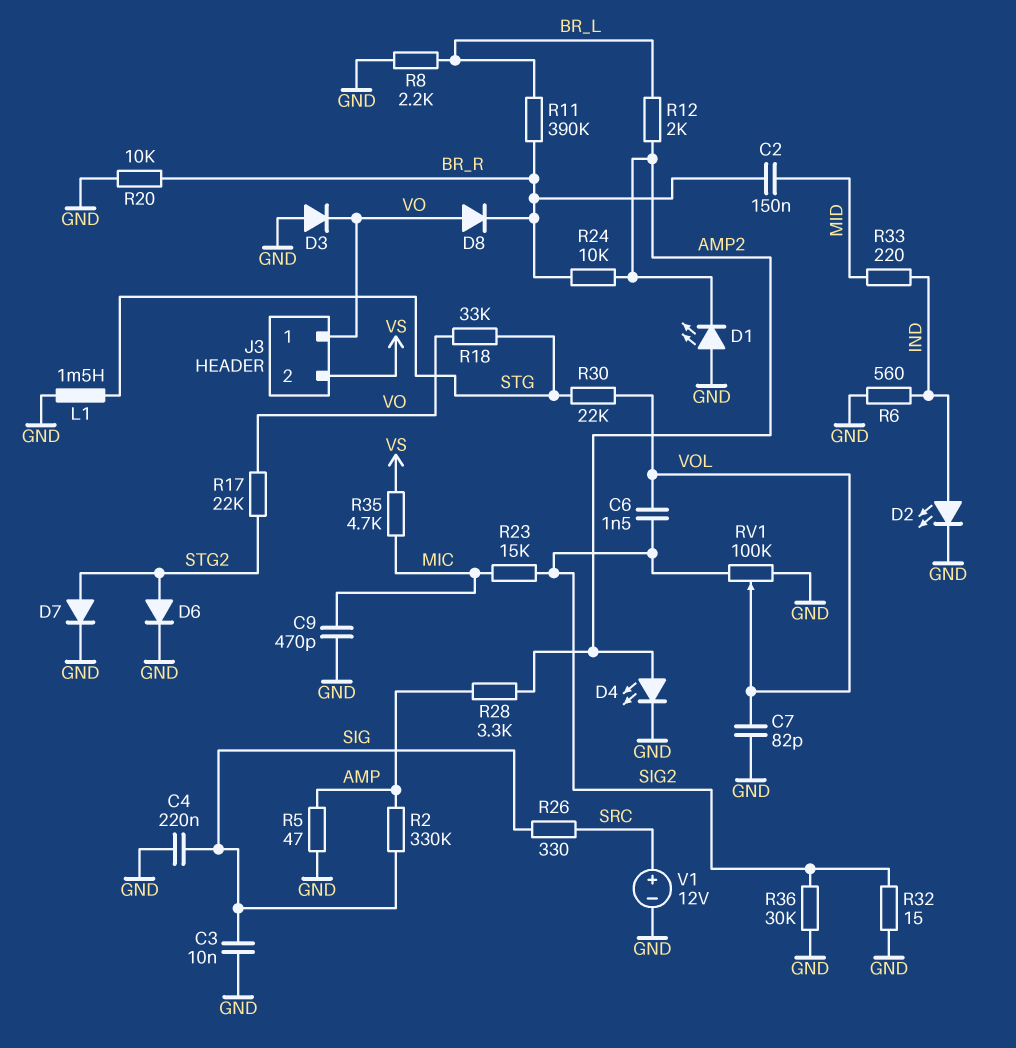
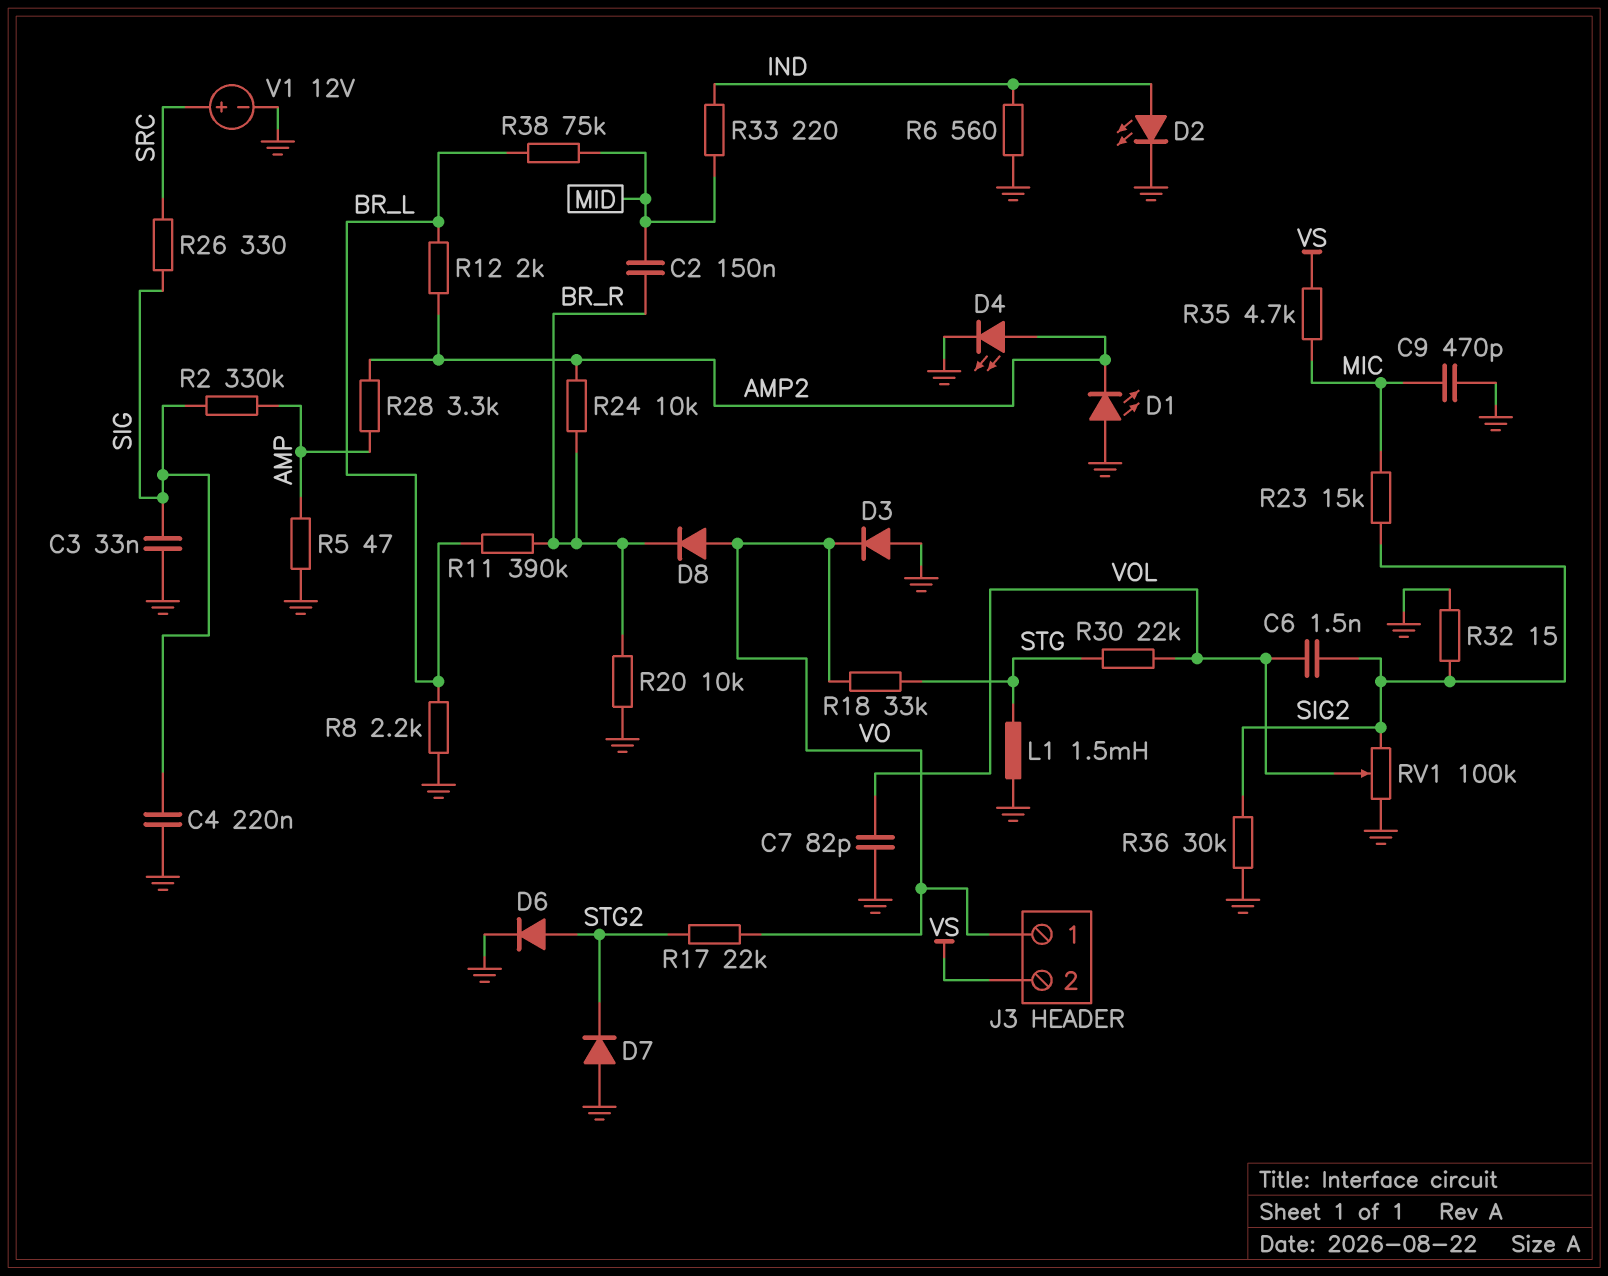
C3: 10nF (GND, SIG) -> 33nF (GND, SIG)
D7: diode (A STG2, K GND) -> diode (A GND, K STG2)
R38: none -> 75k (BR_L, MID)

